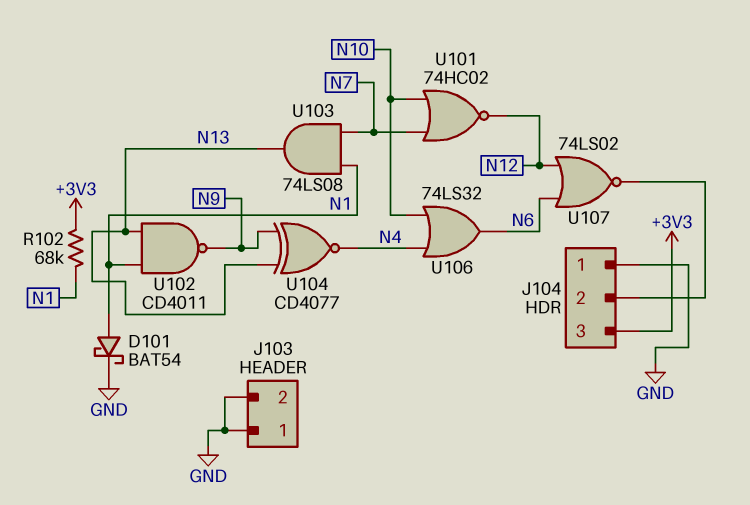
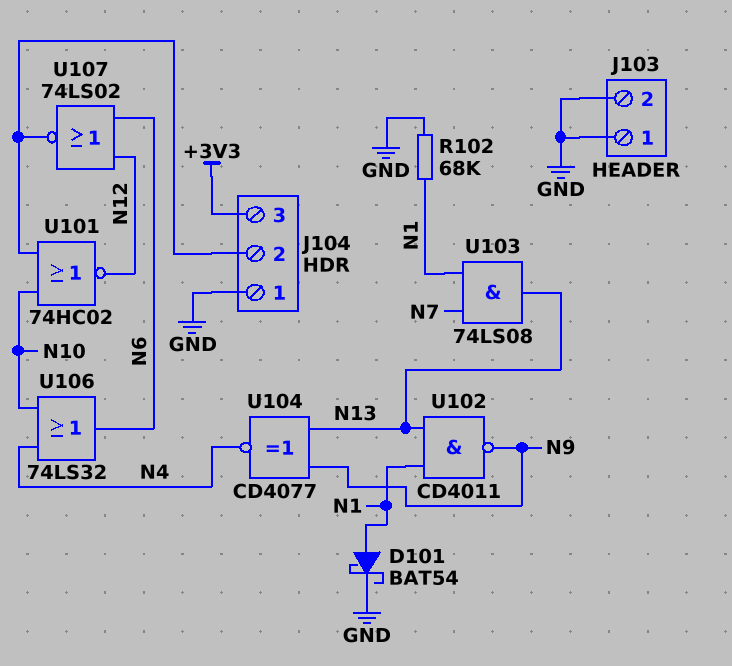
R102: 68k (+3V3, N1) -> 68k (GND, N1)
U101: NOR 74HC02 (in N7, in N10, out N12) -> NOR 74HC02 (in J104/2, in N10, out N12)

